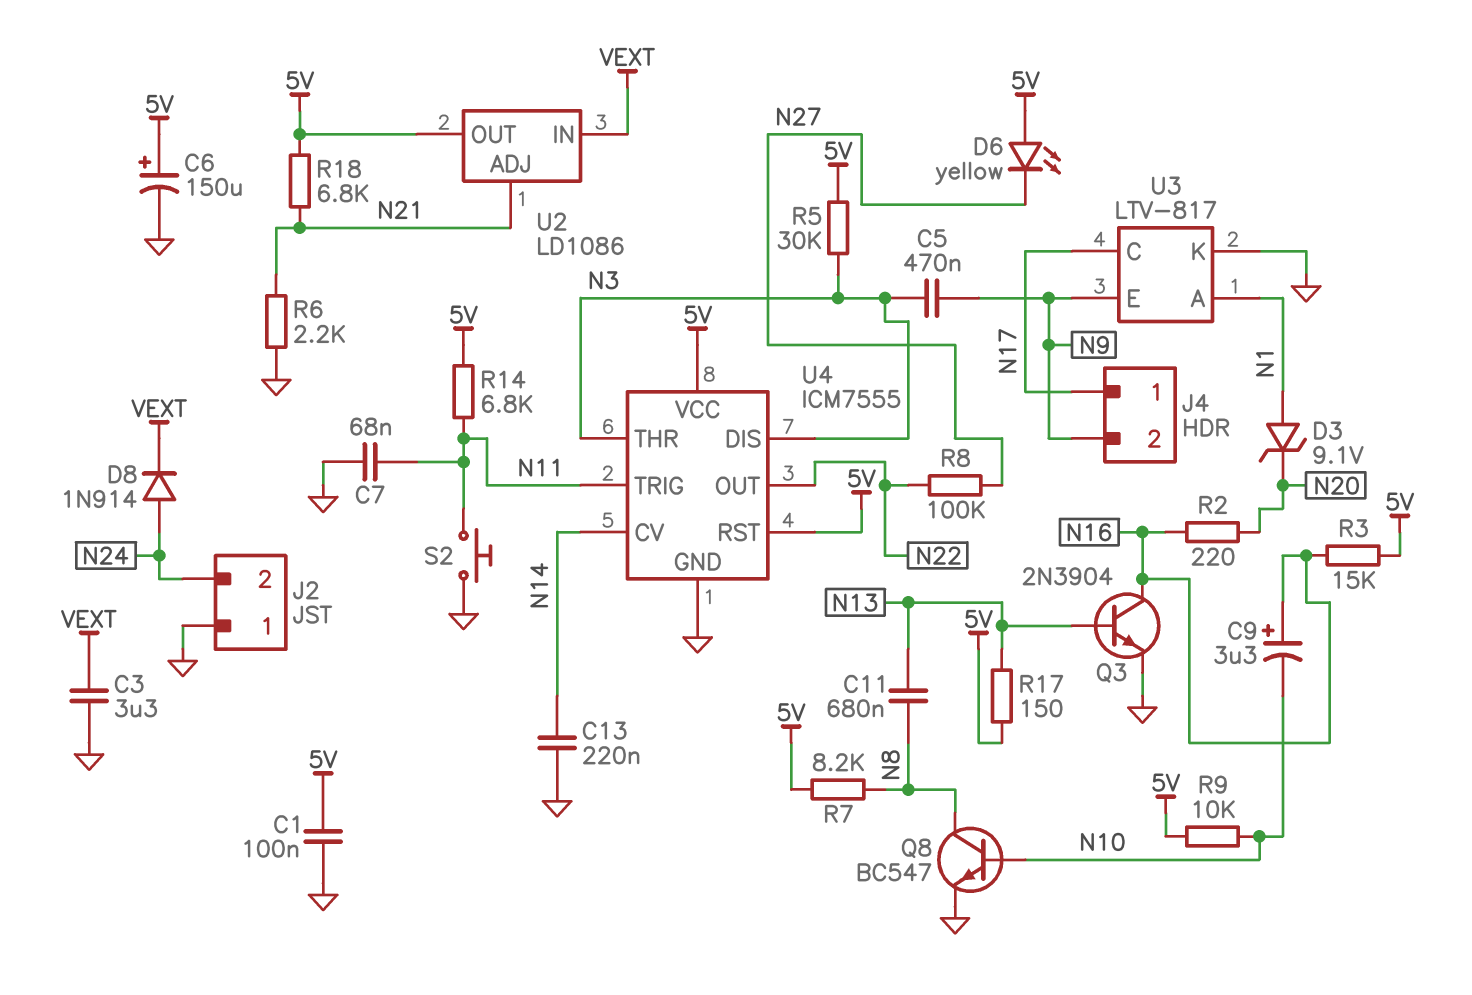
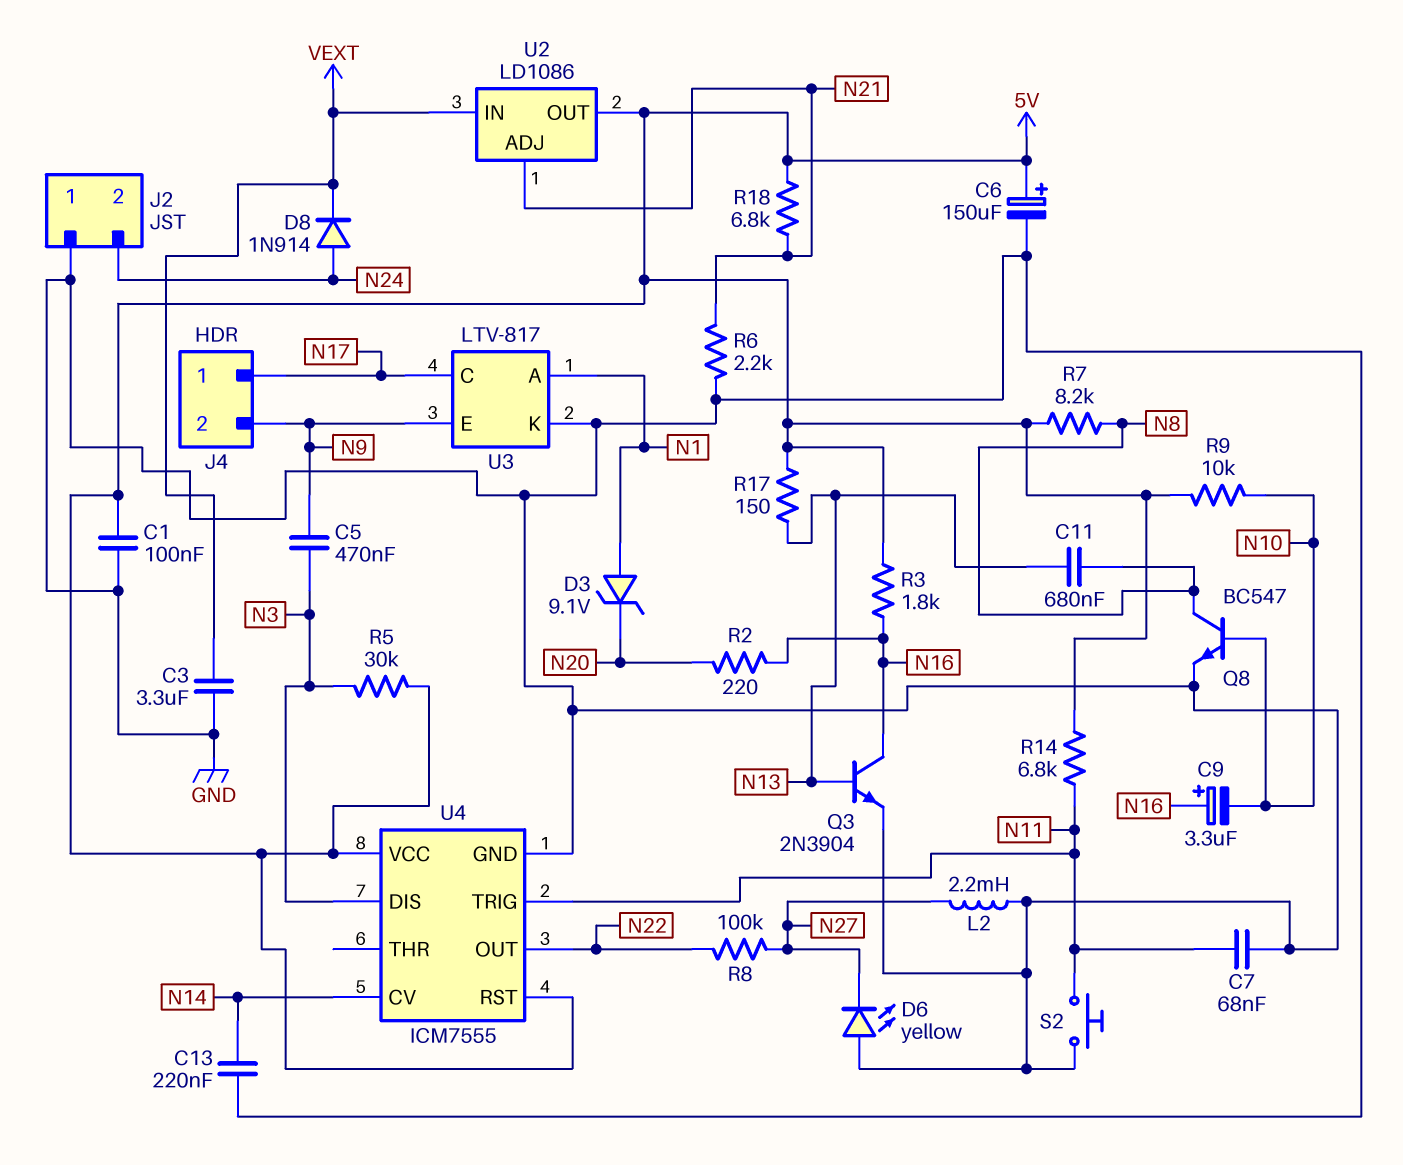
D6: LED yellow (A 5V, K N27) -> LED yellow (A GND, K N27)
L2: none -> 2.2mH (GND, N27)
R3: 15k (5V, N16) -> 1.8k (5V, N16)
U4 pin THR: N3 -> none

